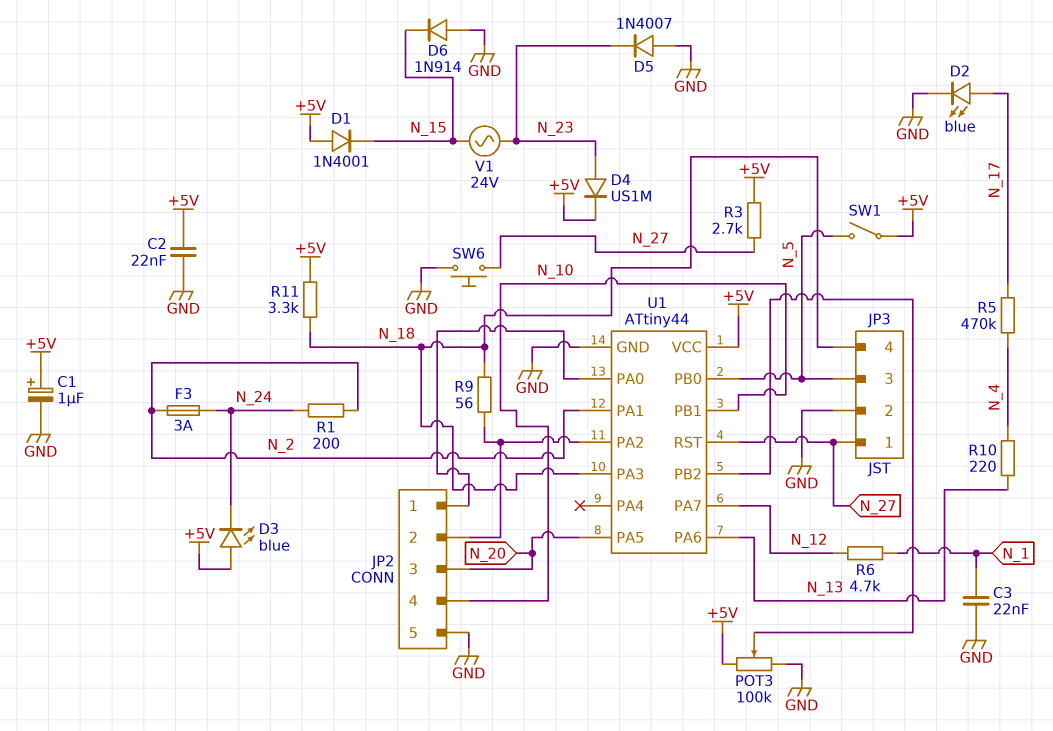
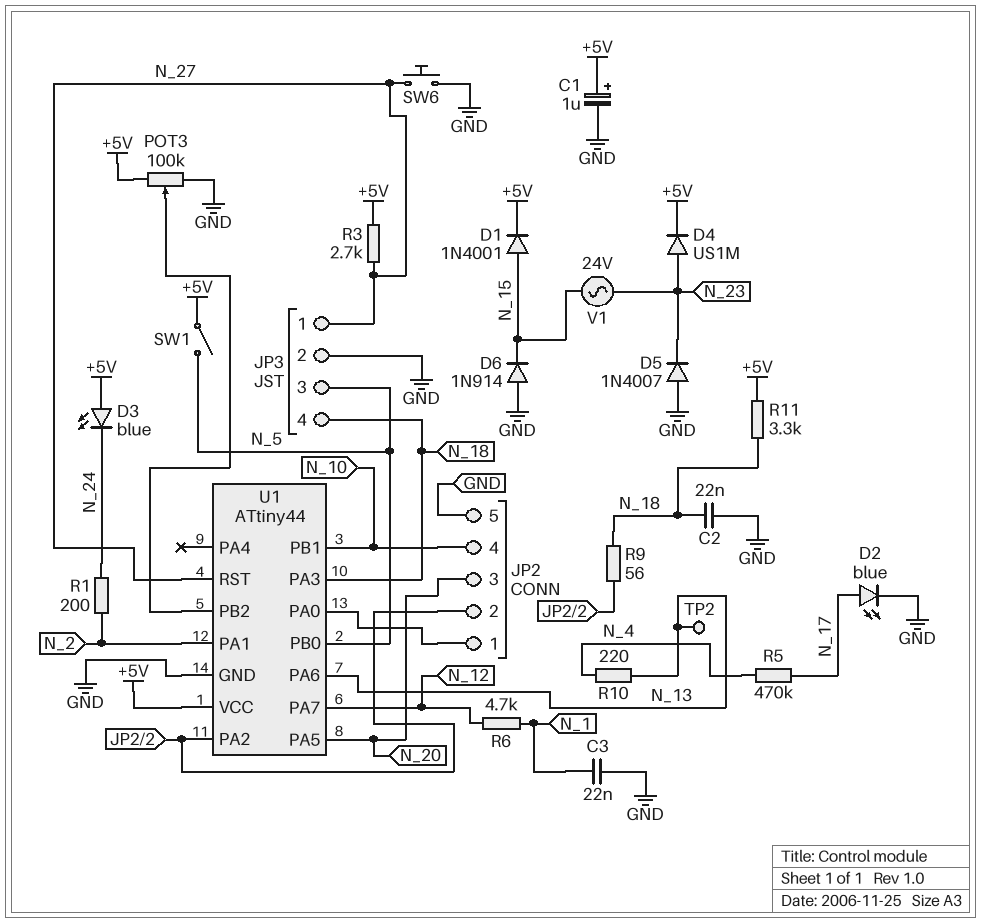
C2: 22nF (+5V, GND) -> 22nF (GND, N_18)
D1: diode 1N4001 (A +5V, K N_15) -> diode 1N4001 (A N_15, K +5V)
F3: 3A (N_2, N_24) -> none
TP2: none -> test point (N_13)

